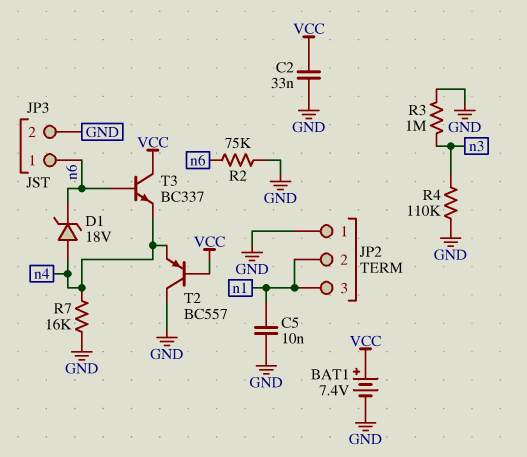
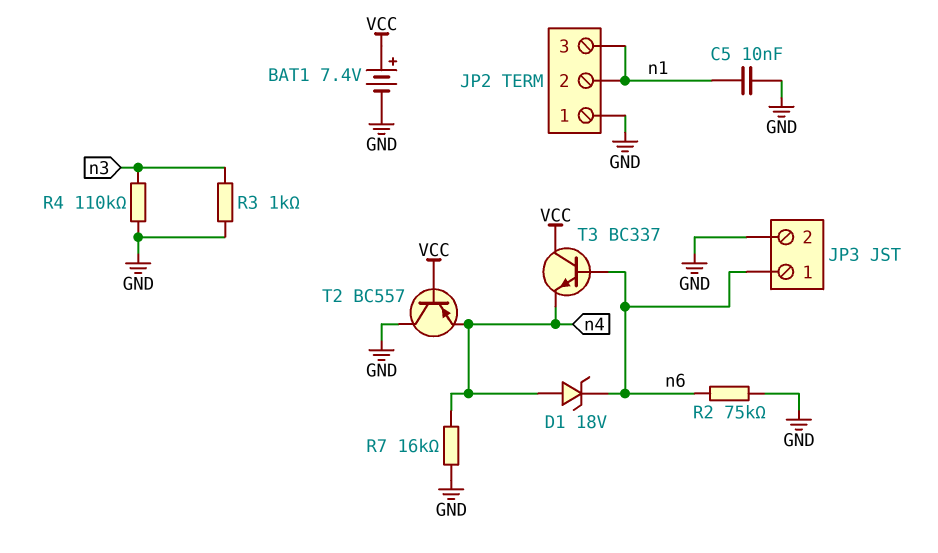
C2: 33nF (GND, VCC) -> none
R3: 1M (GND, n3) -> 1k (GND, n3)

